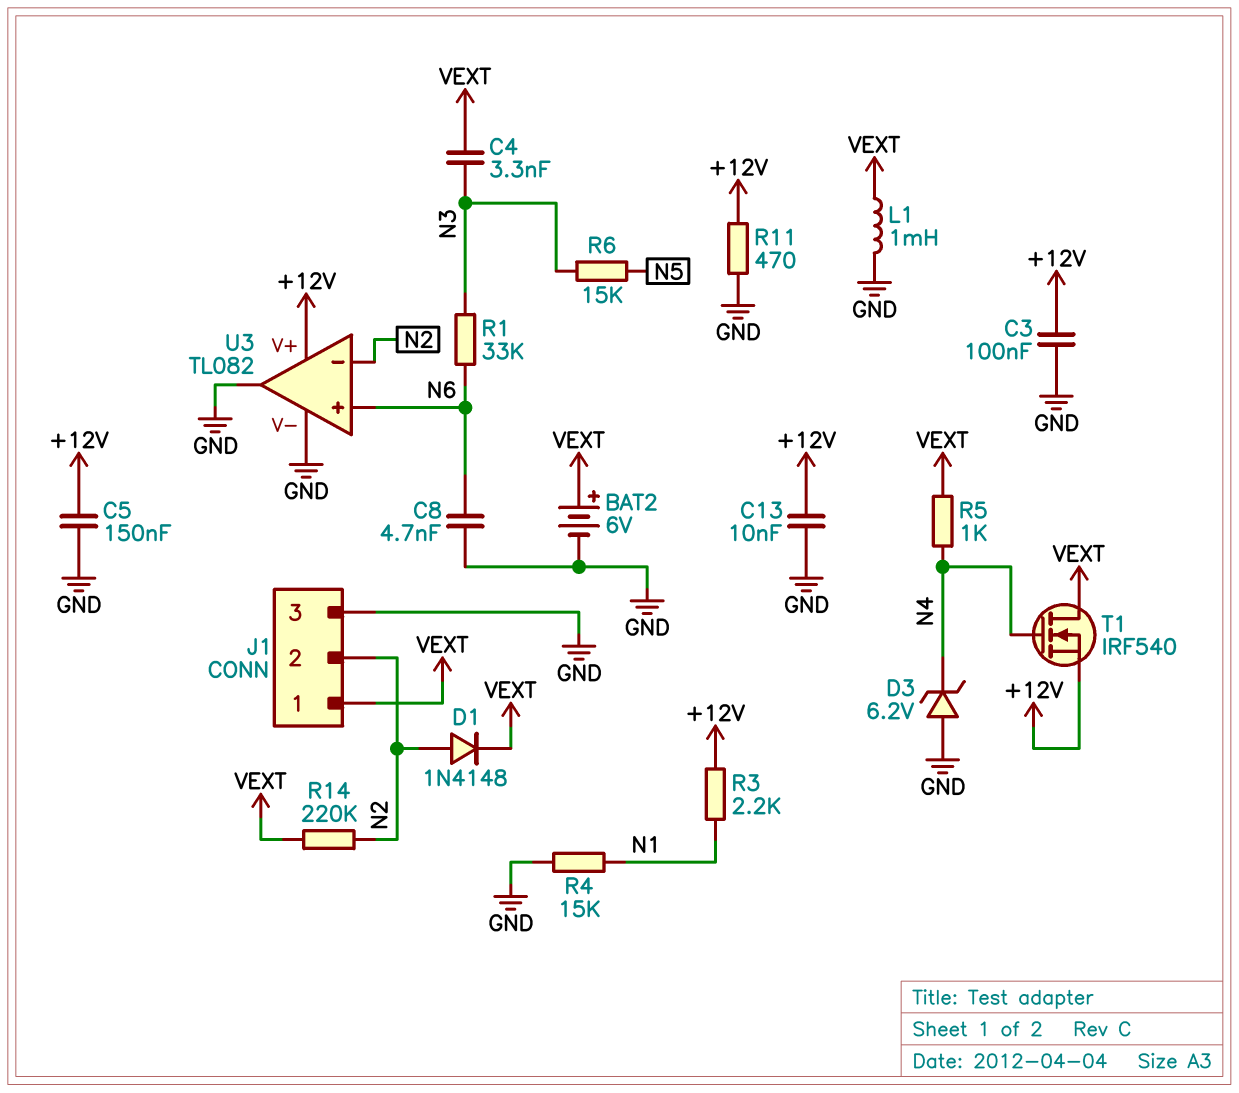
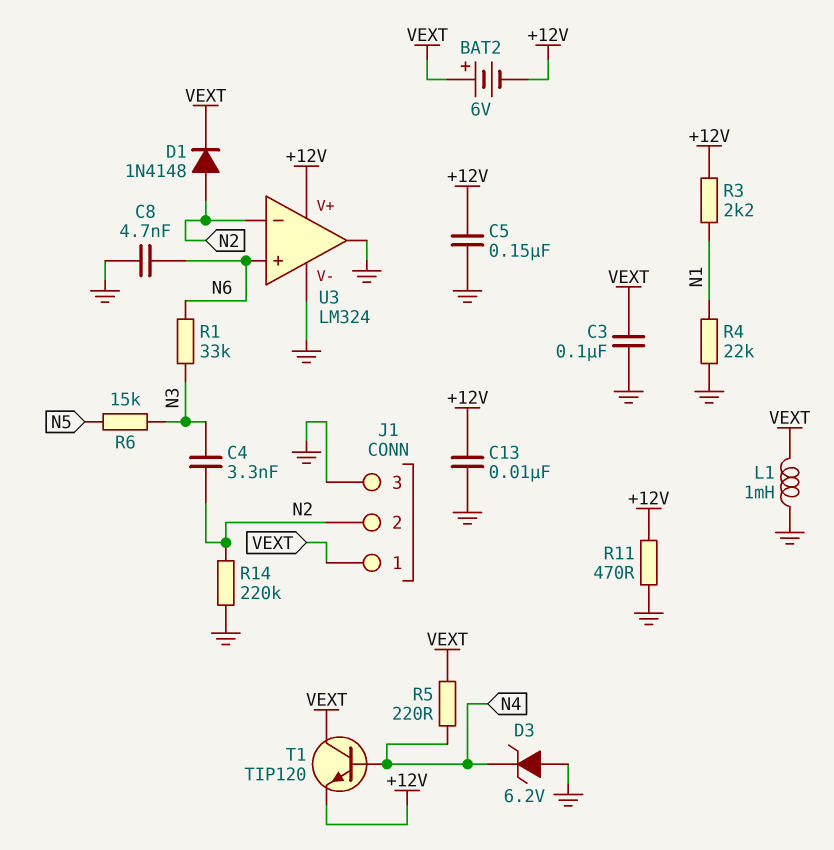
BAT2: 6V (plus VEXT, minus GND) -> 6V (plus VEXT, minus +12V)
C3: 100nF (+12V, GND) -> 100nF (GND, VEXT)
C4: 3.3nF (N3, VEXT) -> 3.3nF (N2, N3)
R4: 15k (GND, N1) -> 22k (GND, N1)
R5: 1k (N4, VEXT) -> 220 (N4, VEXT)
R14: 220k (N2, VEXT) -> 220k (GND, N2)
T1: NMOS IRF540 (G N4, D VEXT, S +12V) -> NPN TIP120 (B N4, C VEXT, E +12V)
U3: TL082 -> LM324

